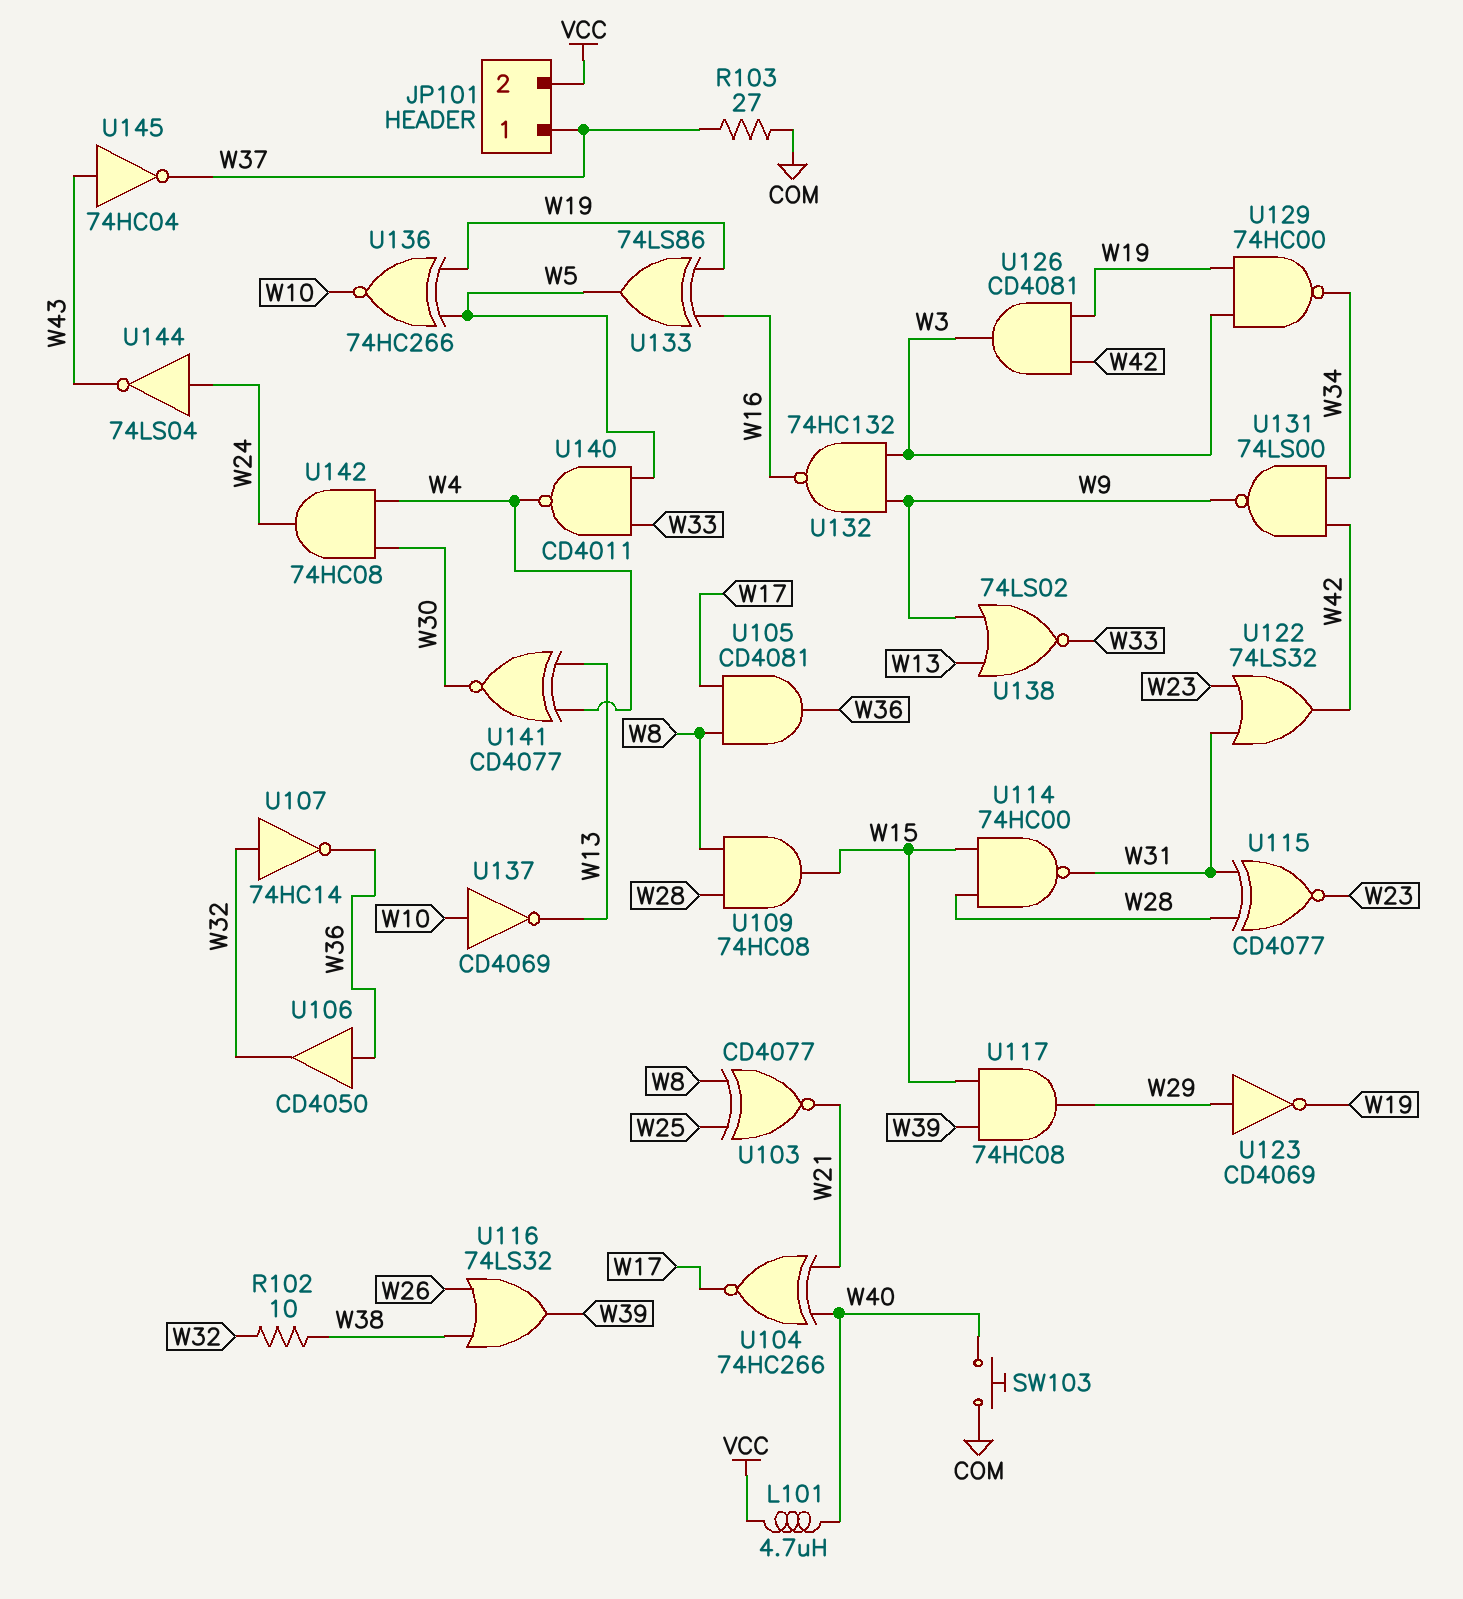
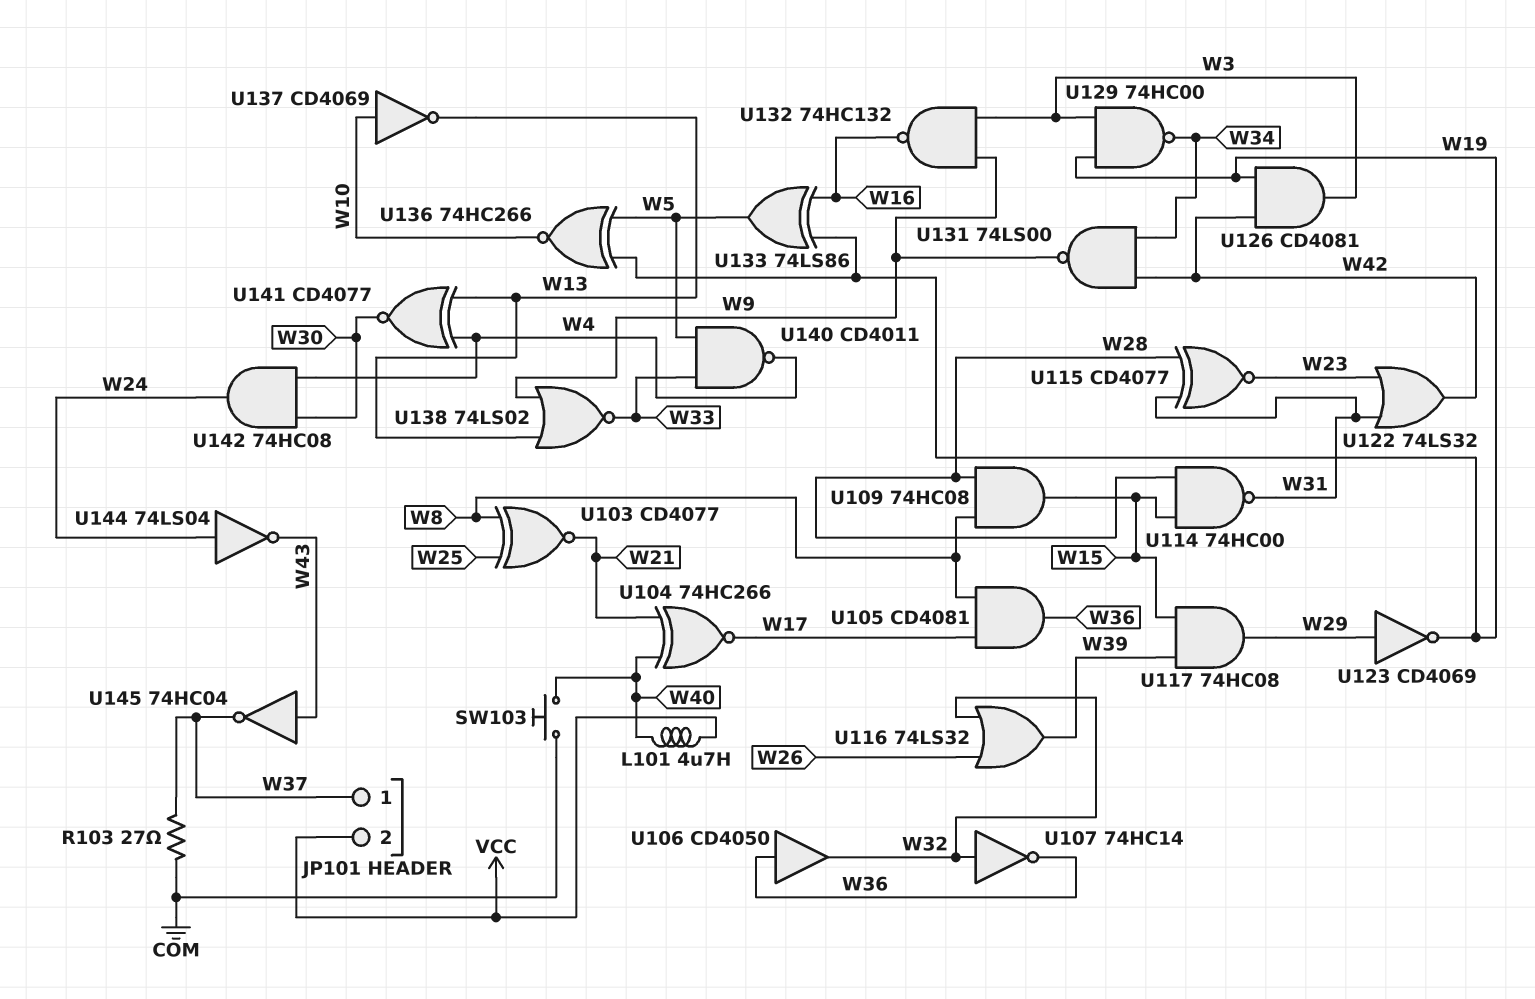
R102: 10 (W32, W38) -> none
U116: OR 74LS32 (in W26, in W38, out W39) -> OR 74LS32 (in W26, in W32, out W39)

